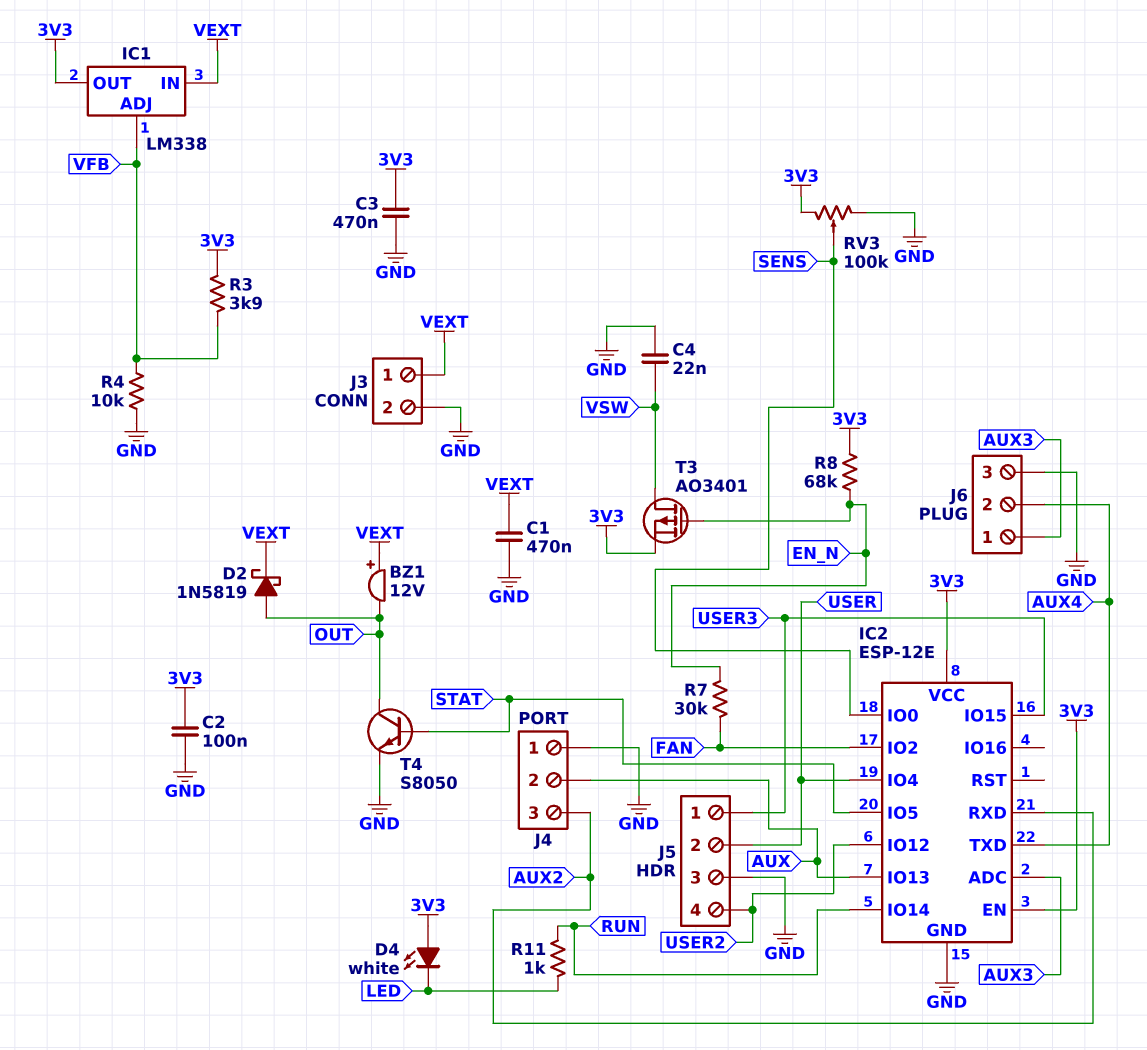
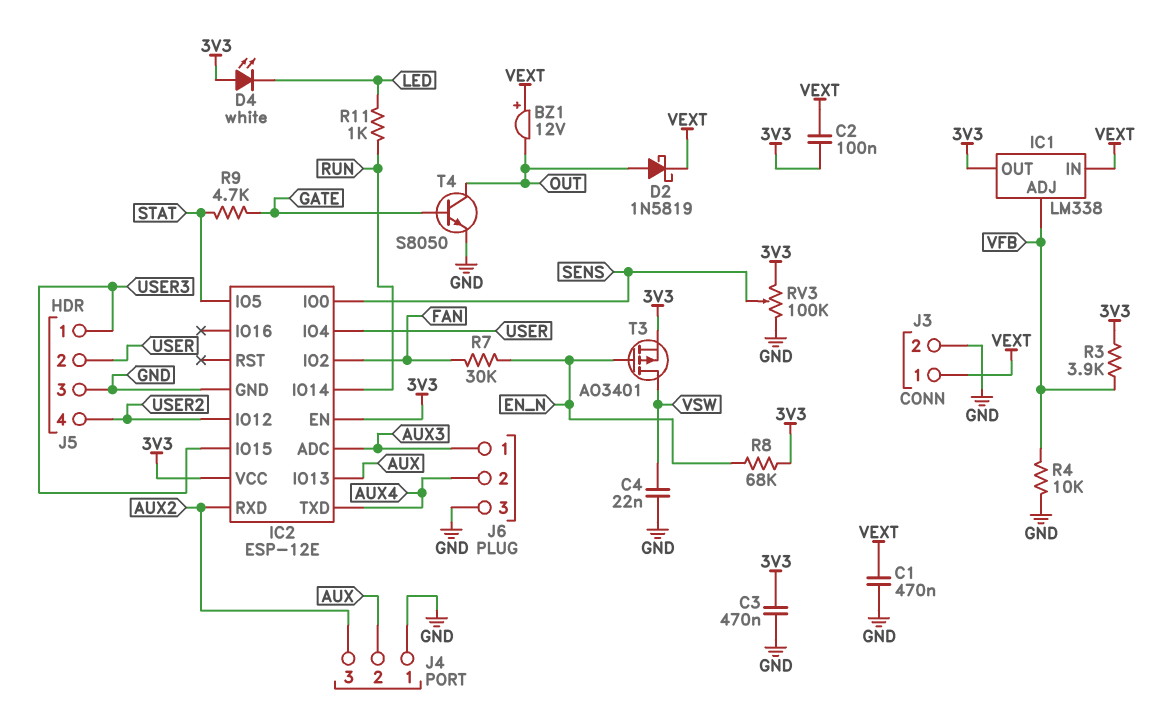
C2: 100nF (3V3, GND) -> 100nF (3V3, VEXT)
R9: none -> 4.7k (GATE, STAT)
T4: NPN S8050 (B STAT, C OUT, E GND) -> NPN S8050 (B GATE, C OUT, E GND)

